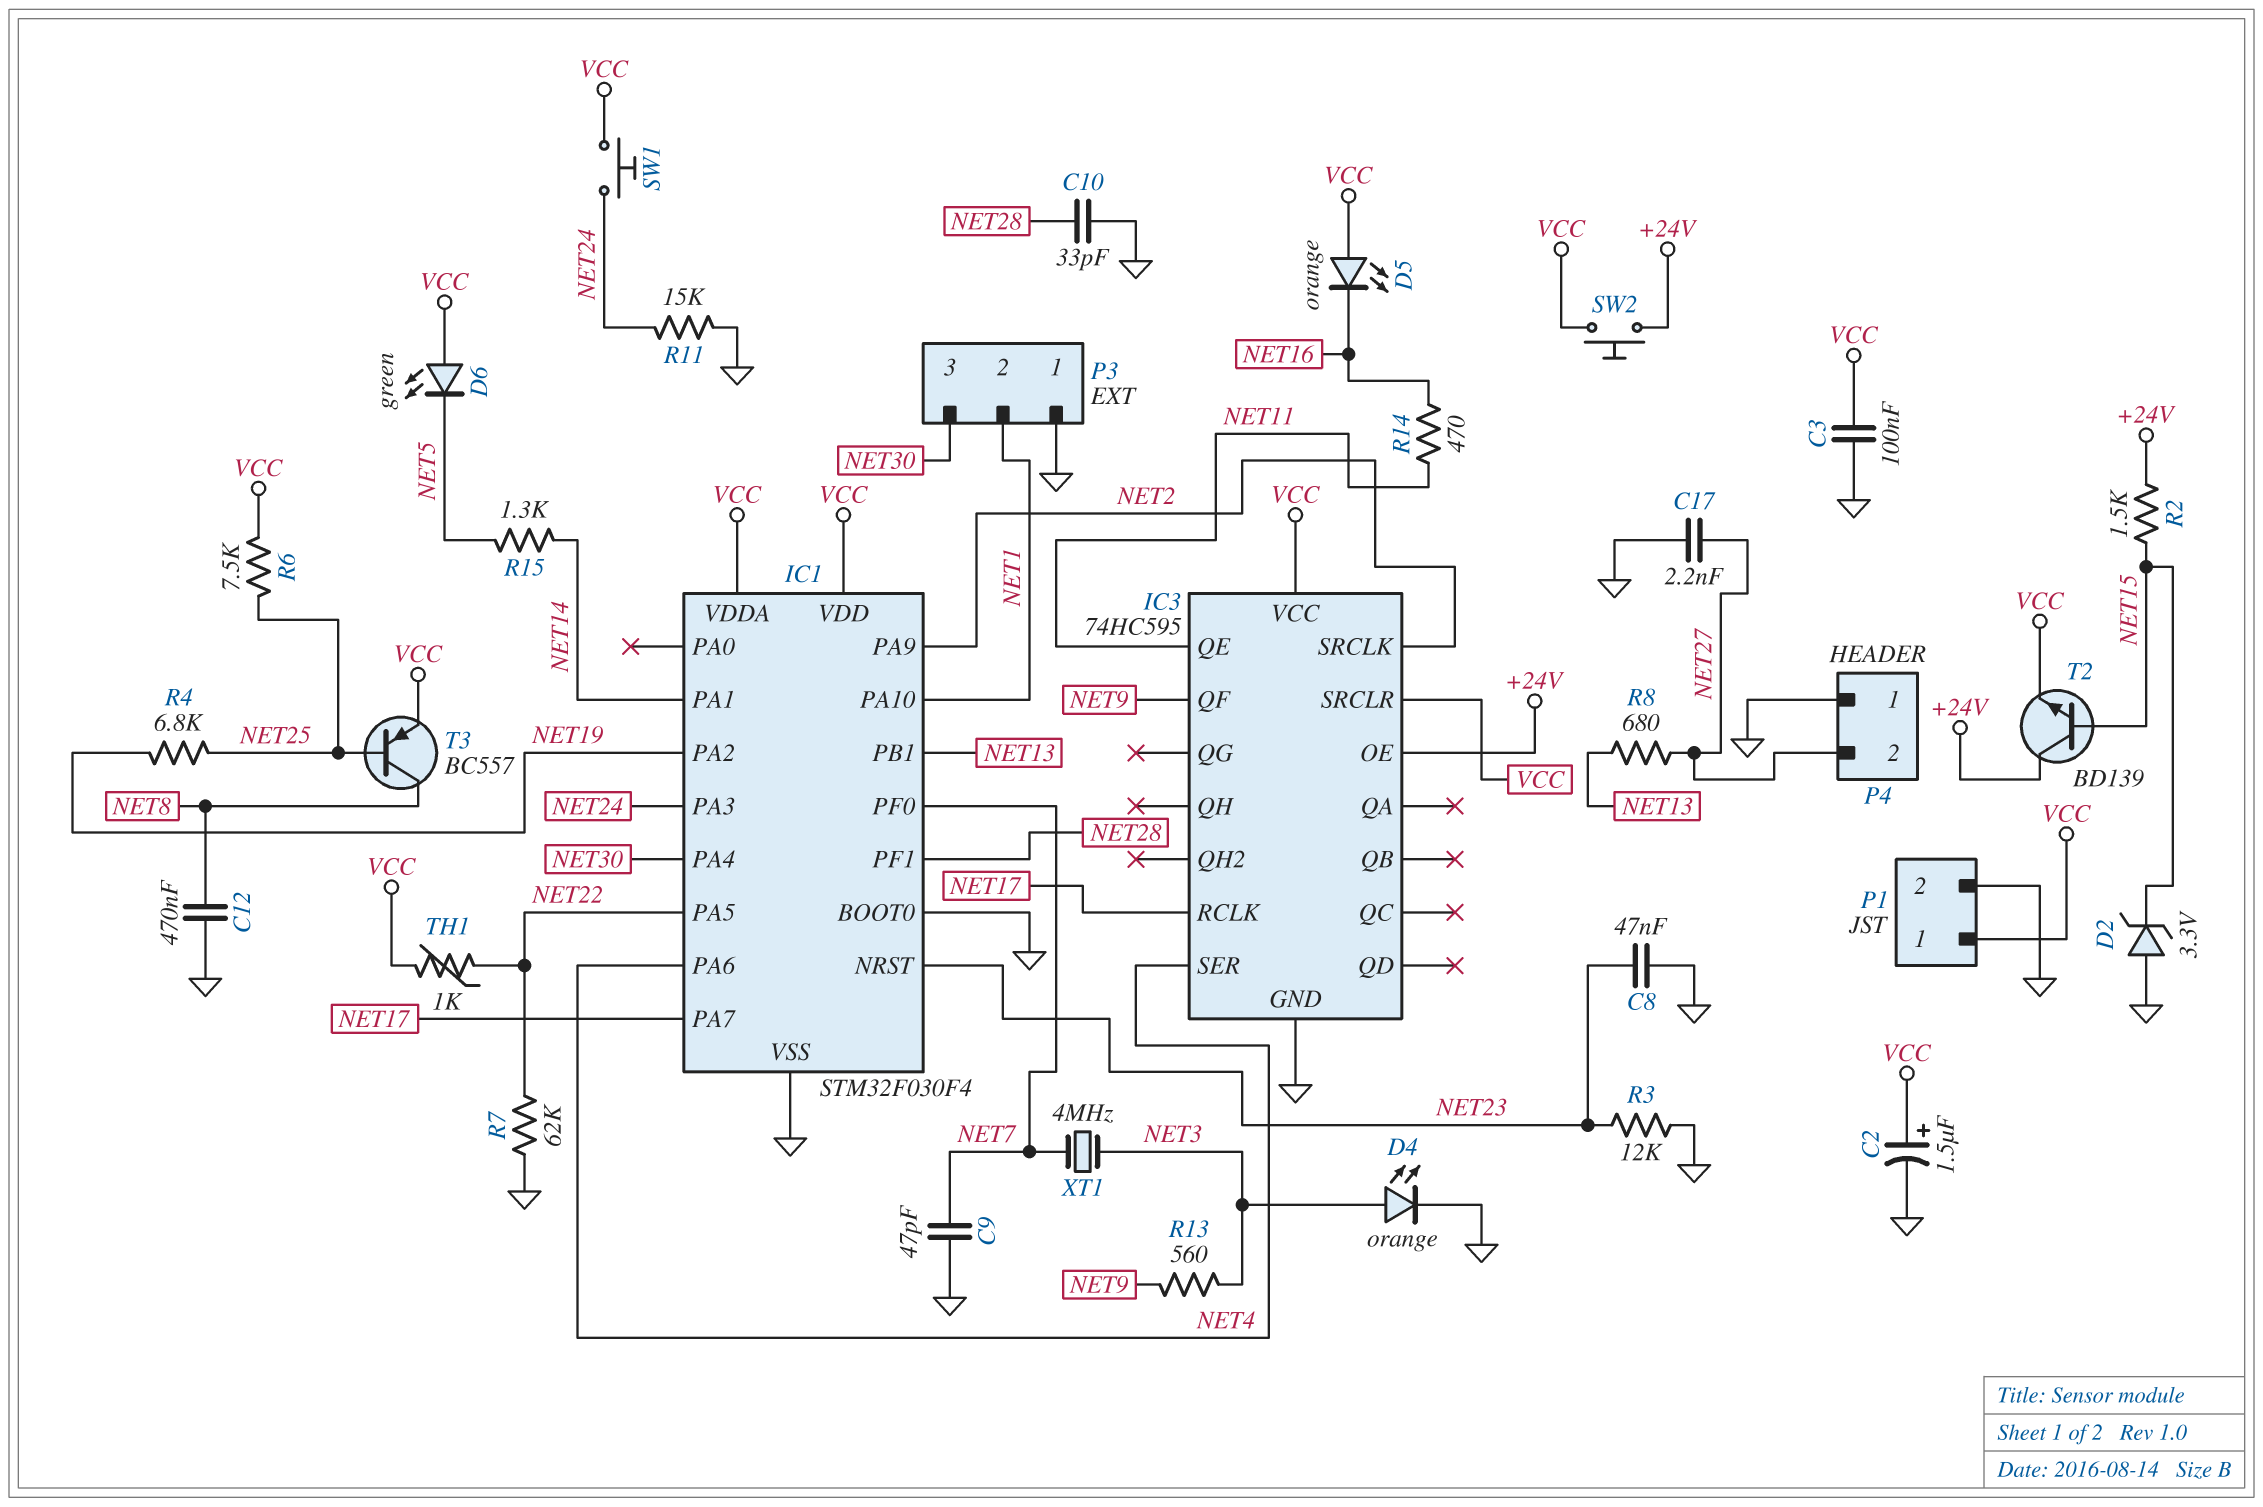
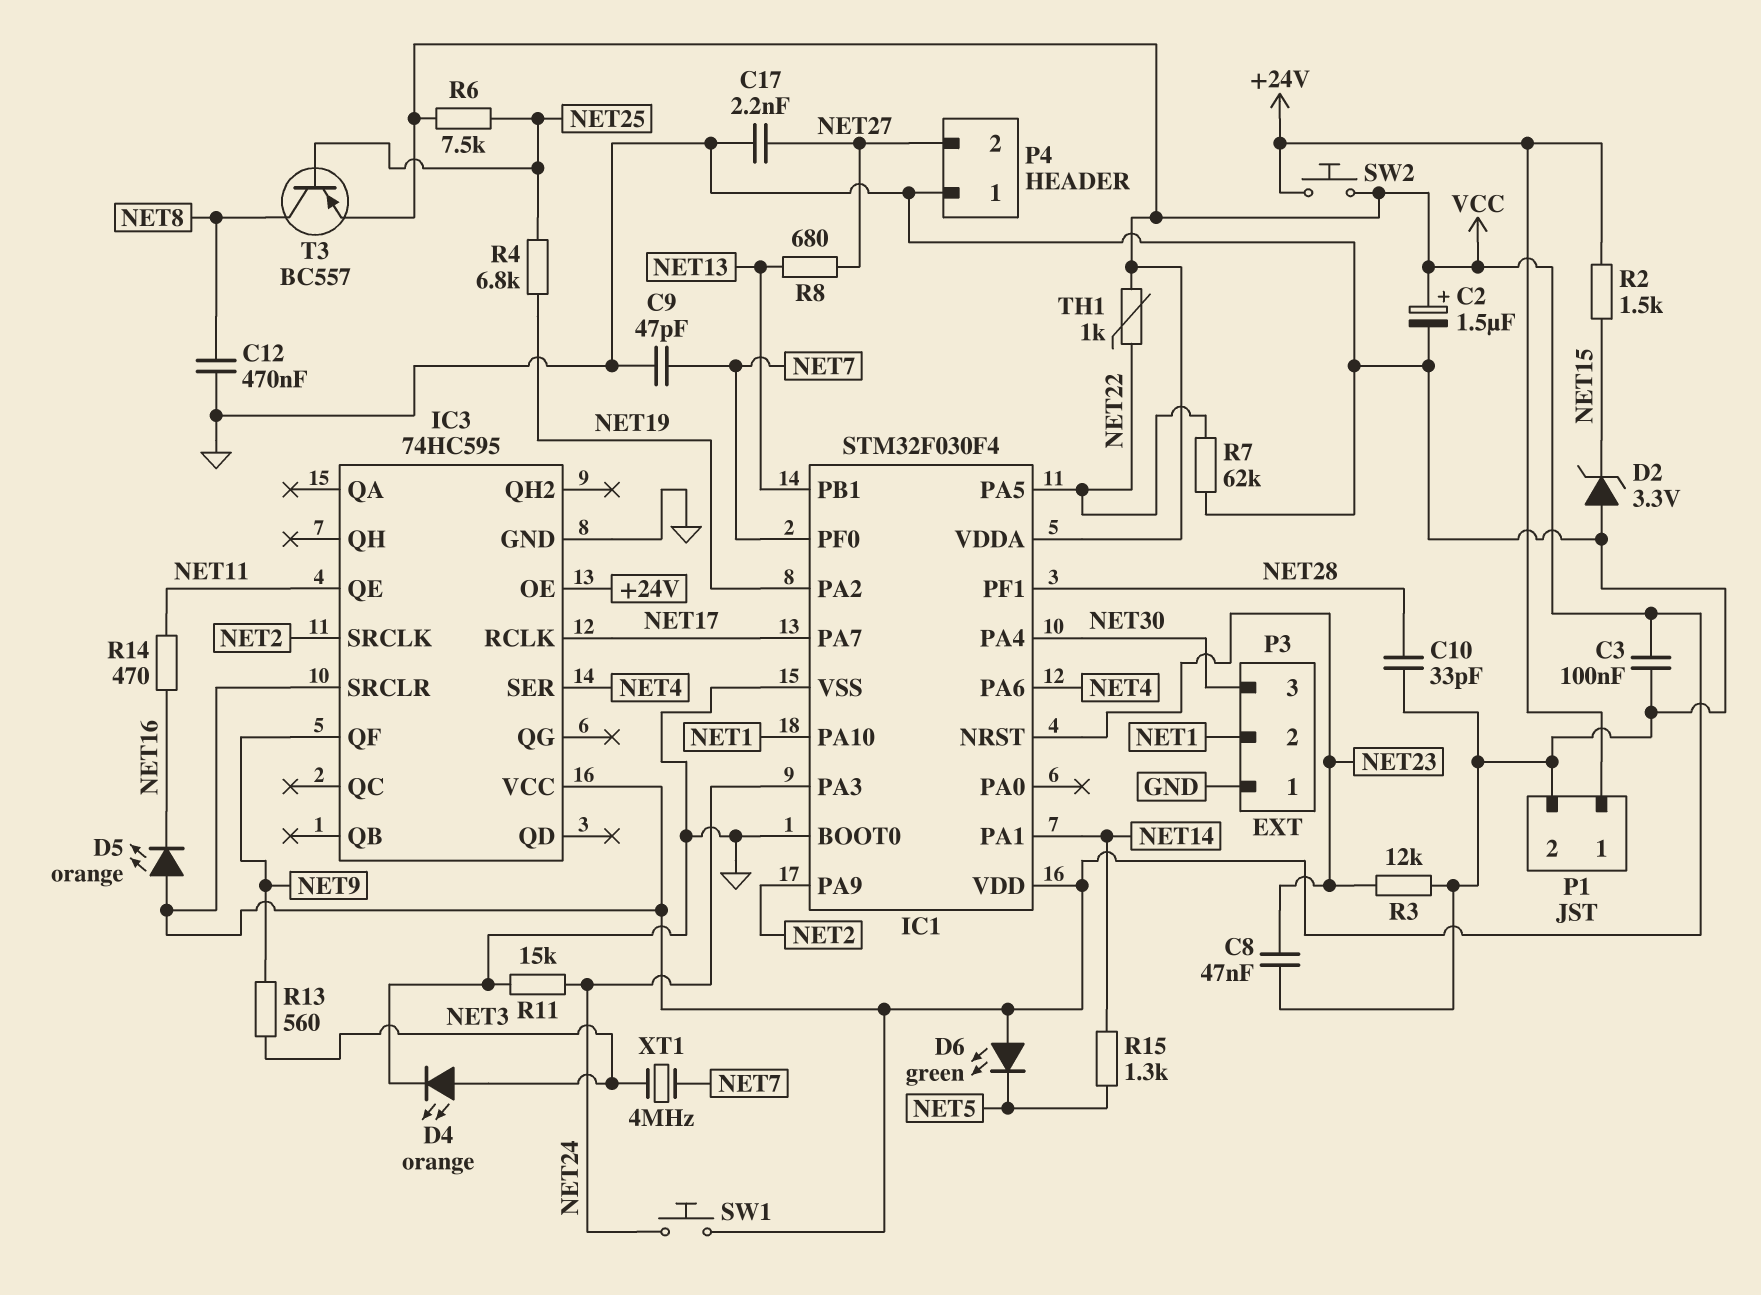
P1 pin 1: VCC -> +24V
T2: NPN BD139 (B NET15, C +24V, E VCC) -> none

